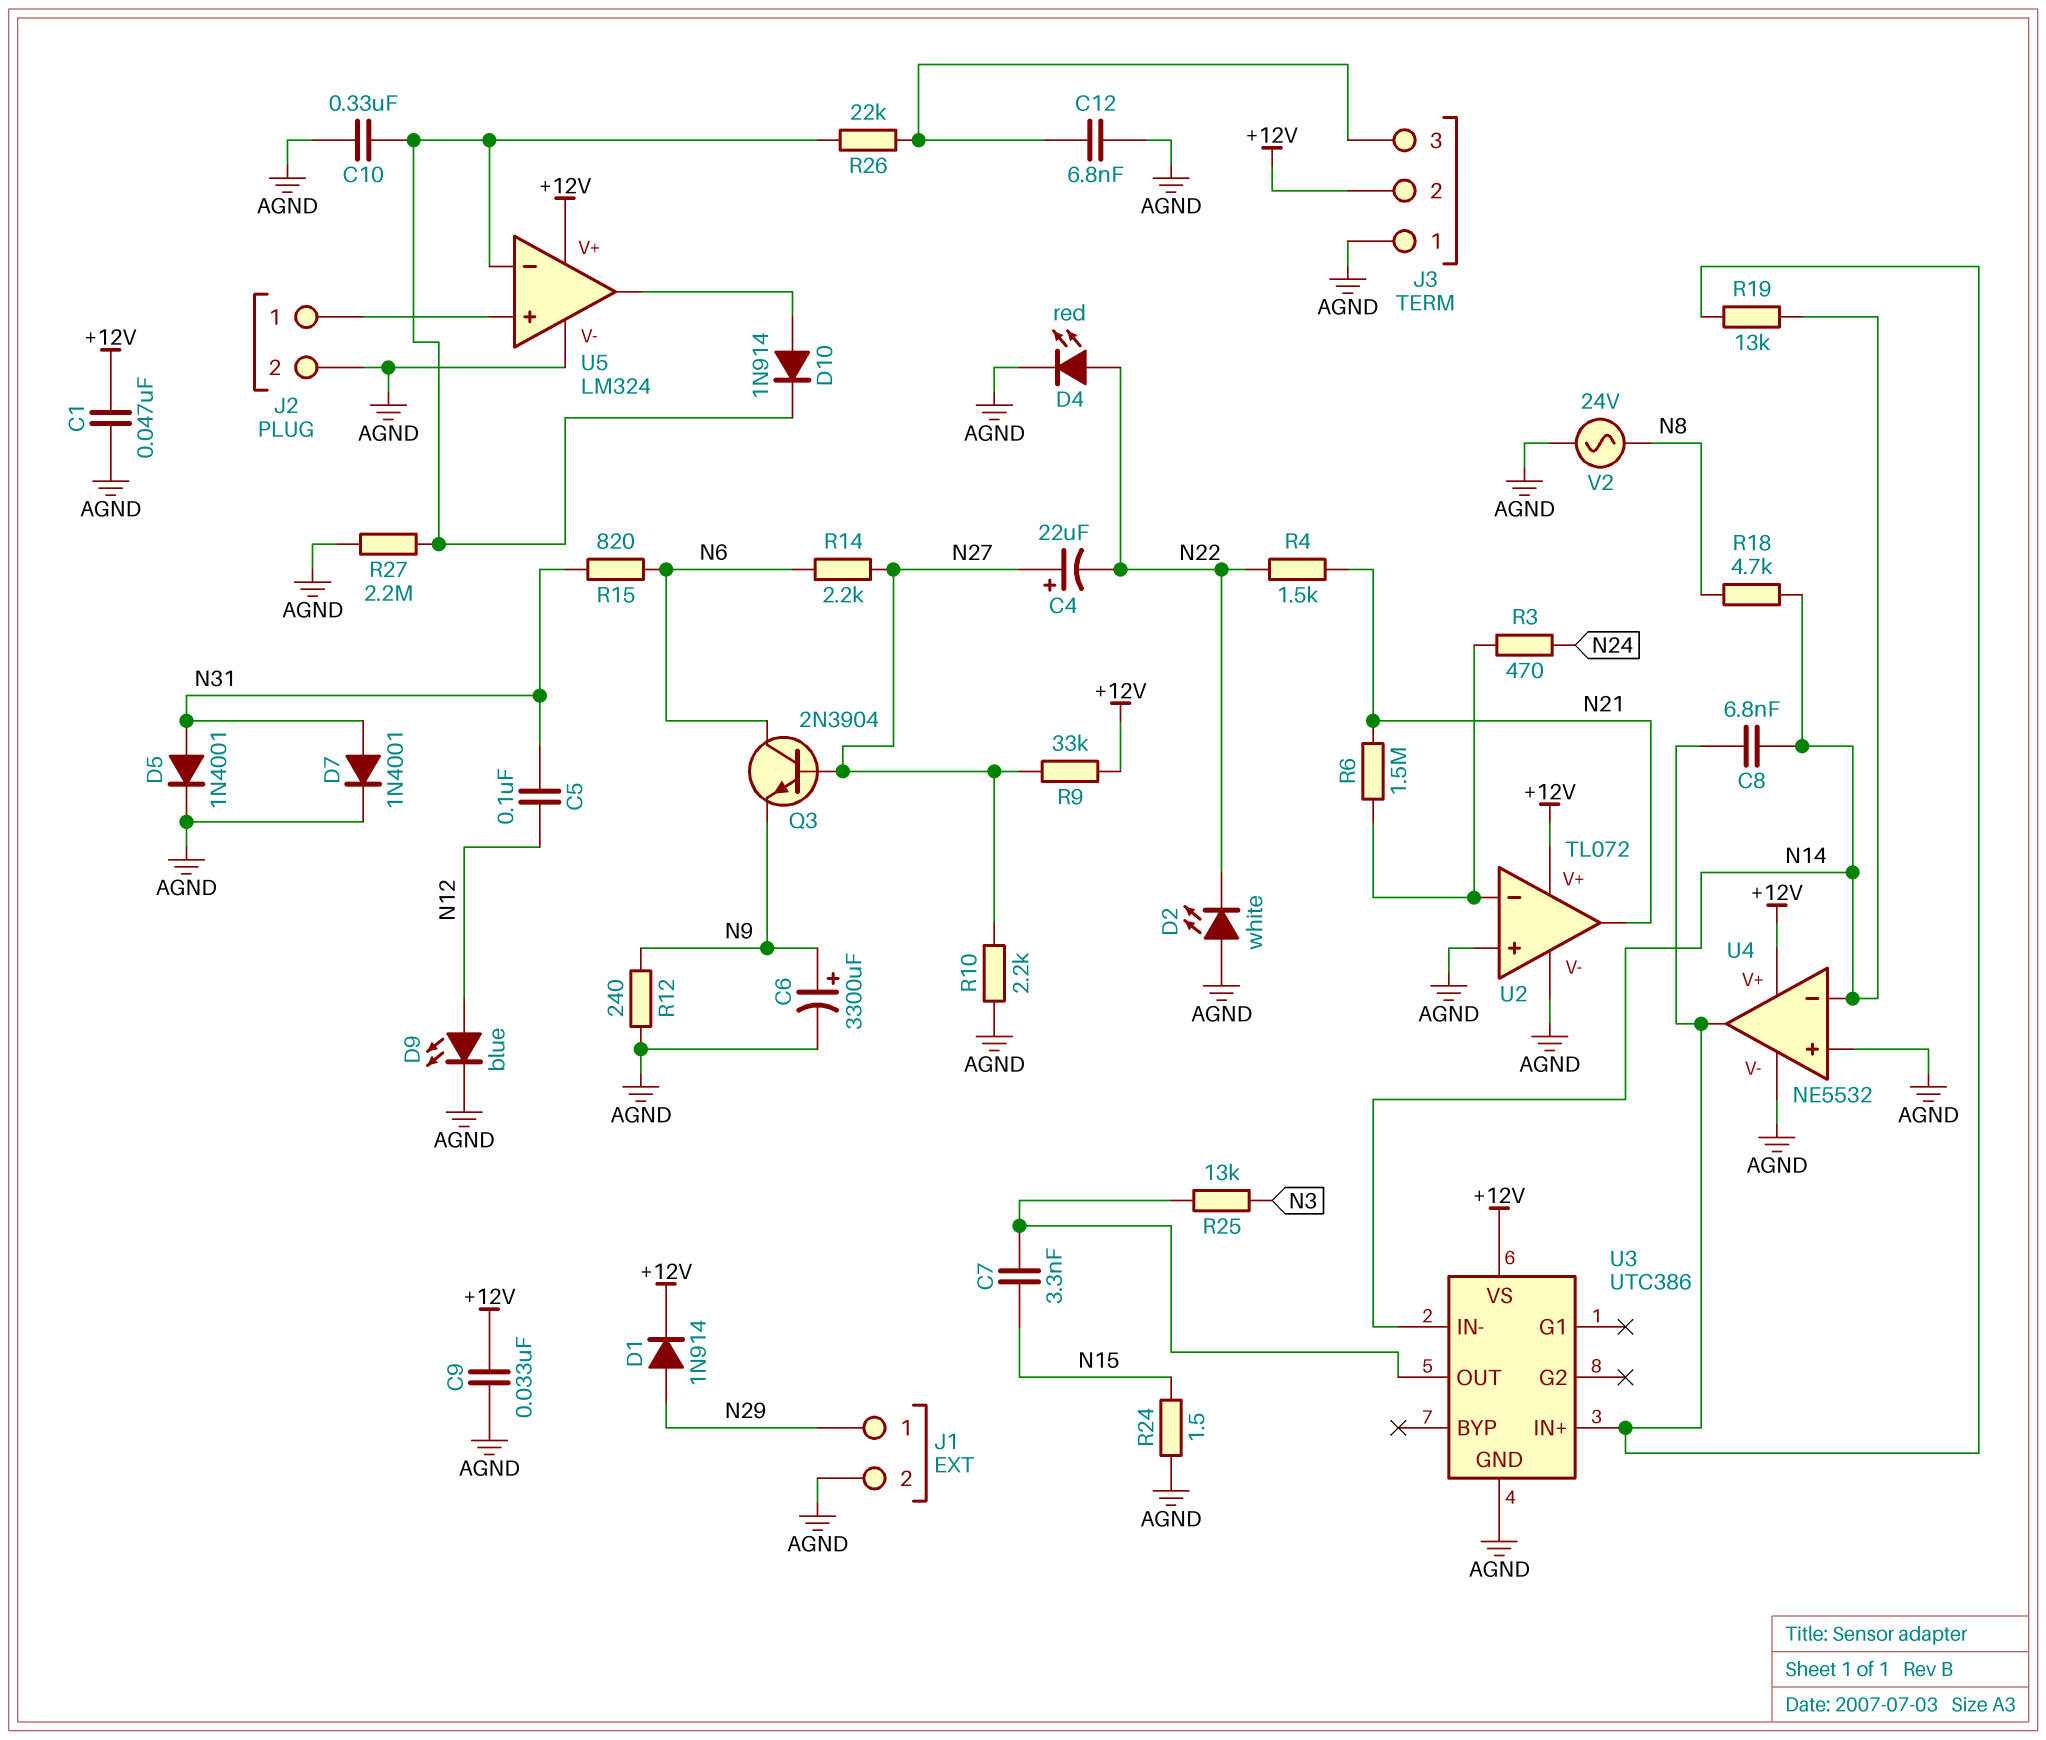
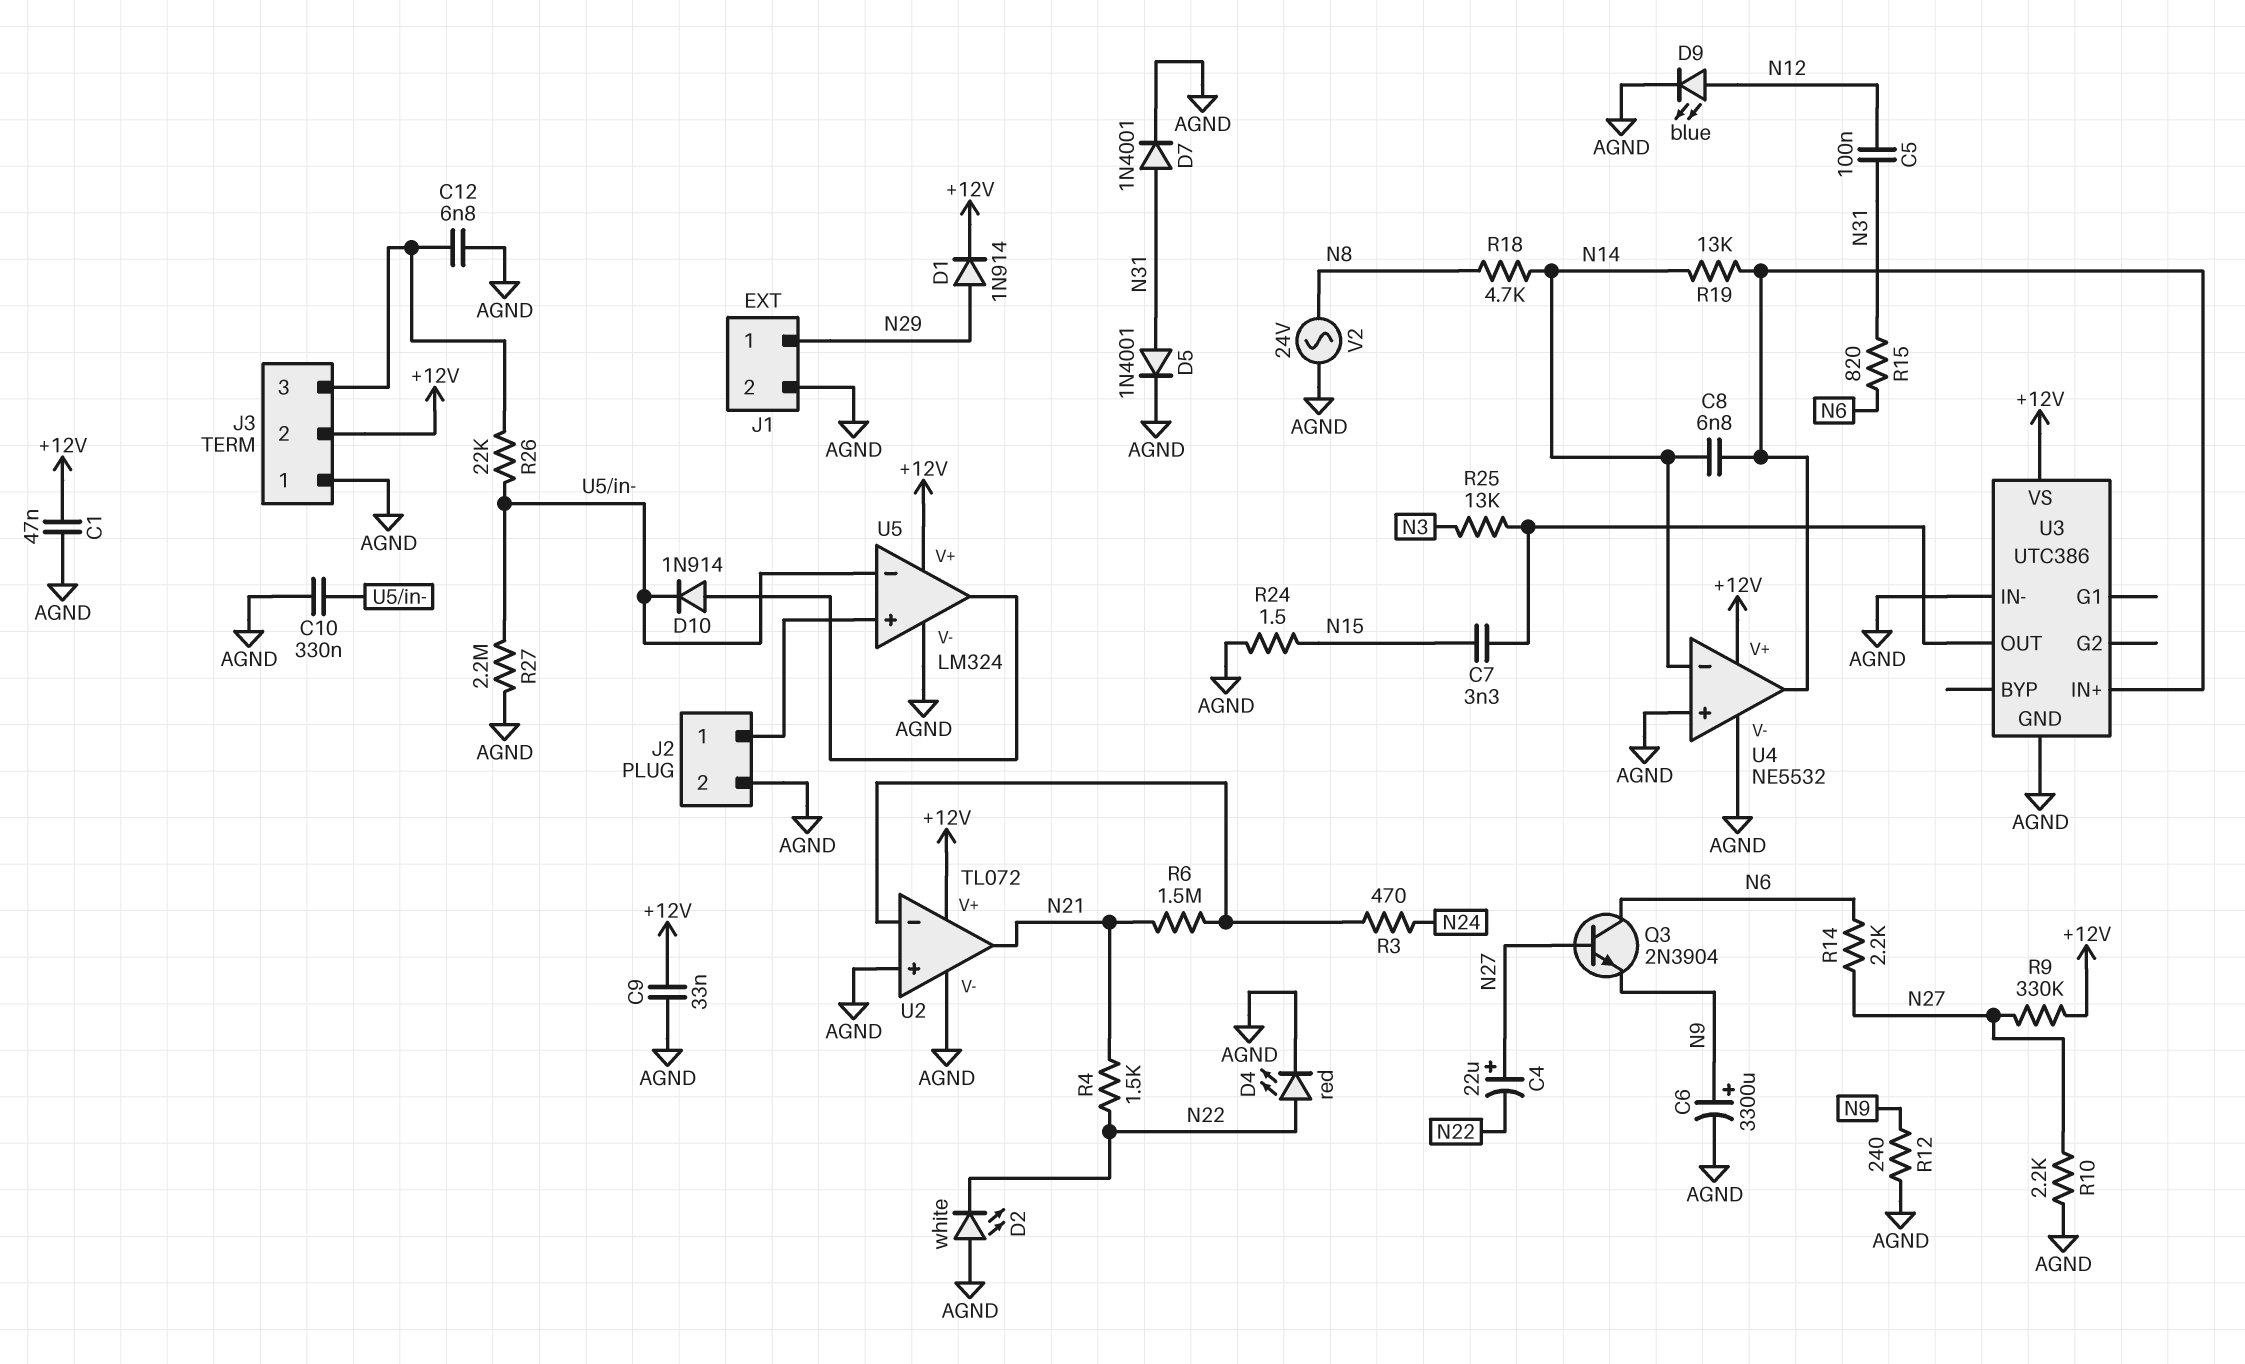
R9: 33k (+12V, N27) -> 330k (+12V, N27)
U3 pin IN-: N14 -> AGND

